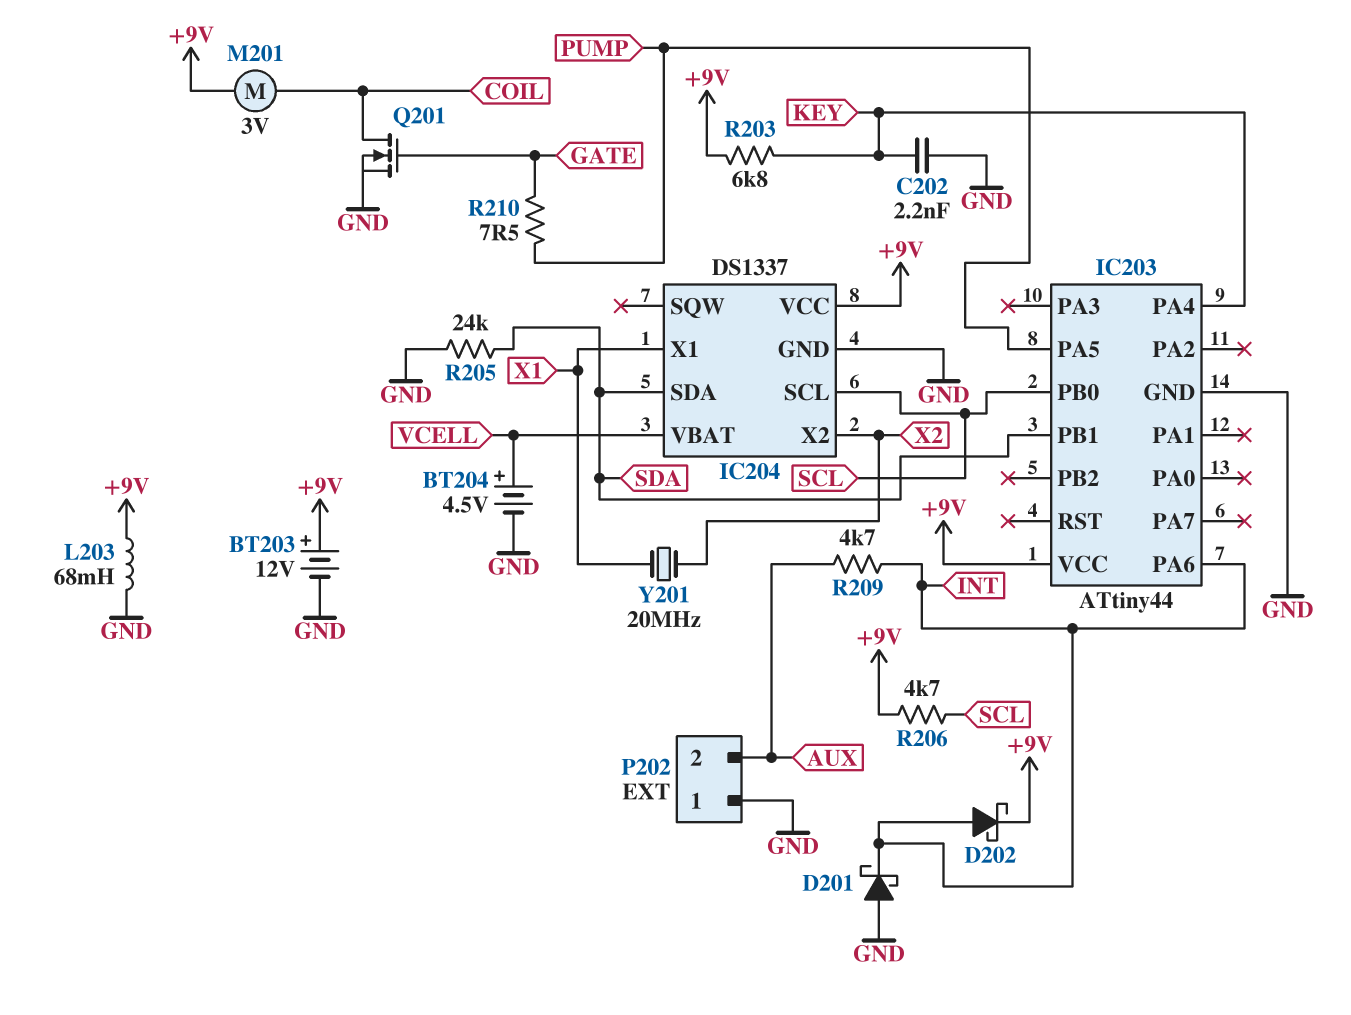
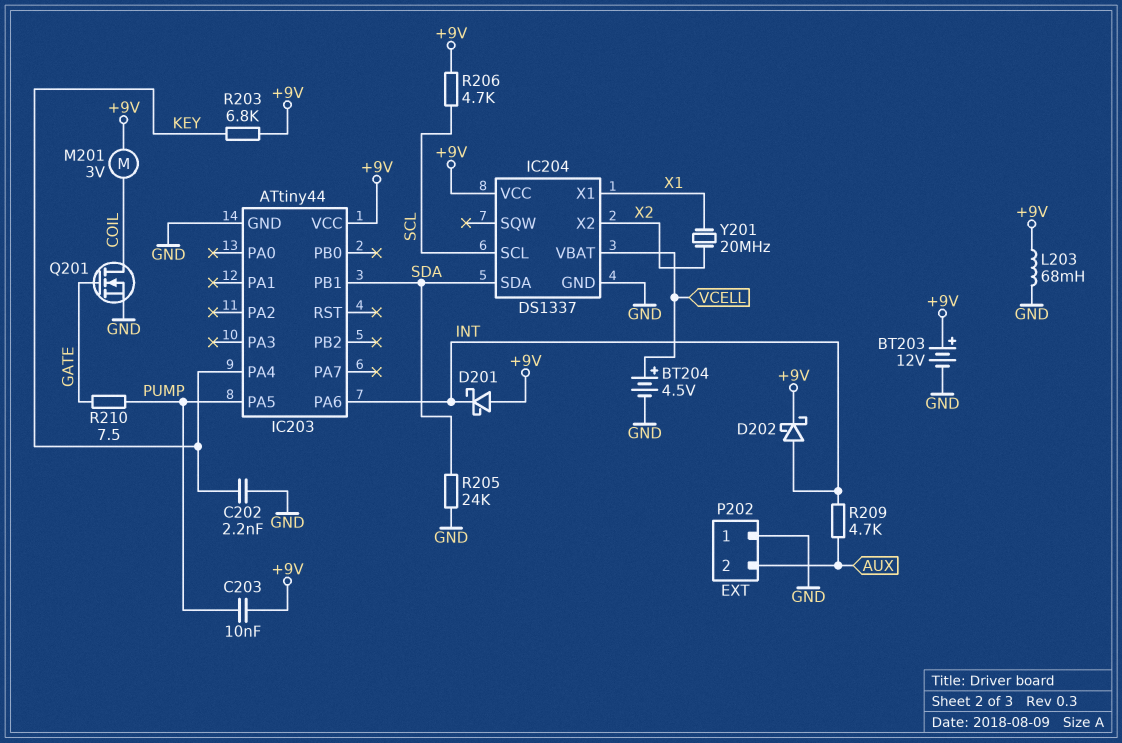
C203: none -> 10nF (+9V, PUMP)
D201: schottky (A GND, K INT) -> schottky (A +9V, K INT)
IC203 pin PB0: SCL -> none

